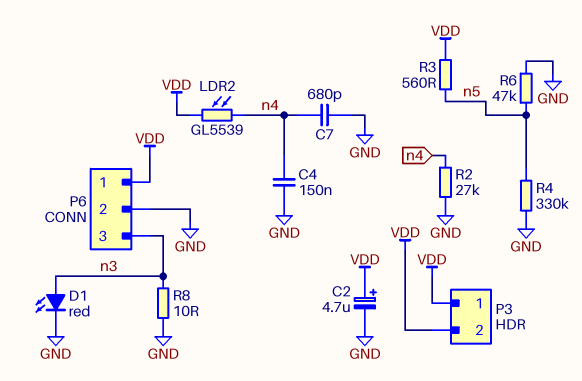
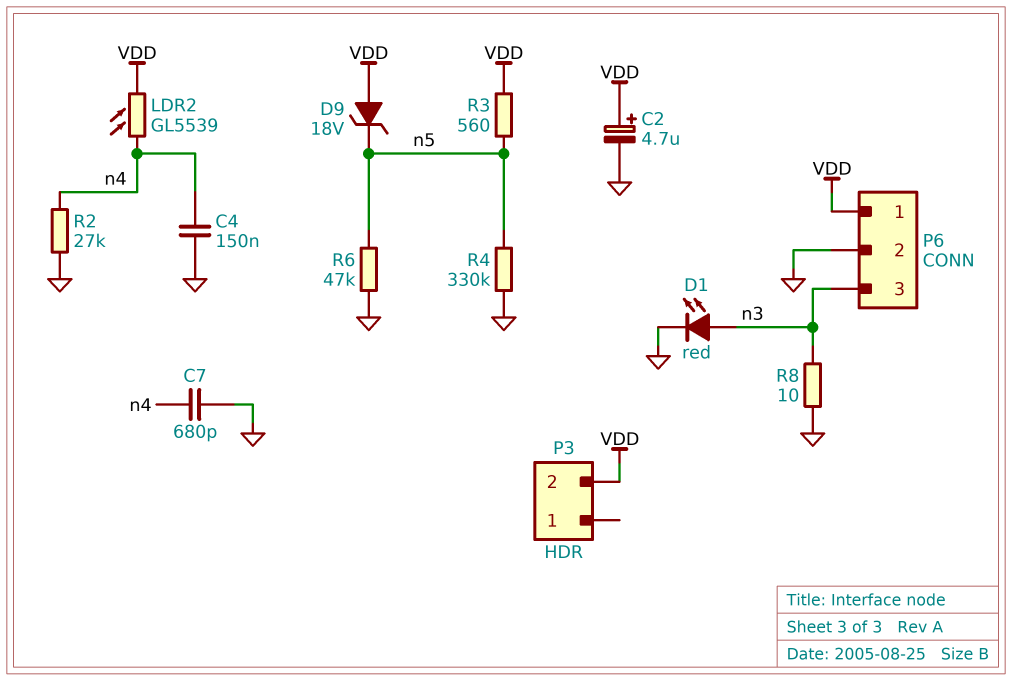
D9: none -> zener 18V (A VDD, K n5)
P3 pin 1: VDD -> none

